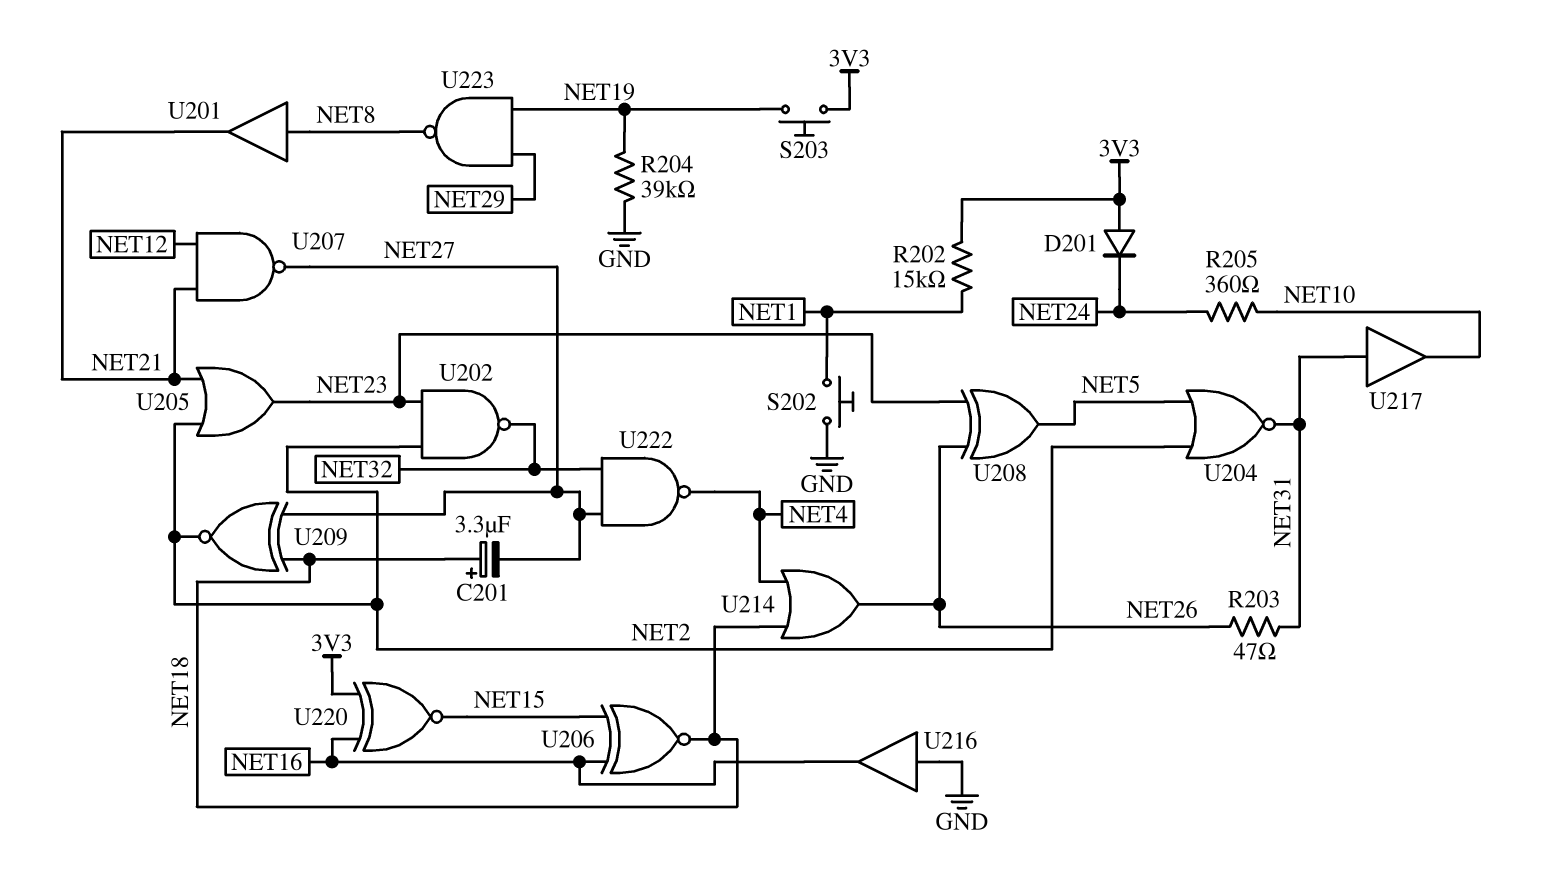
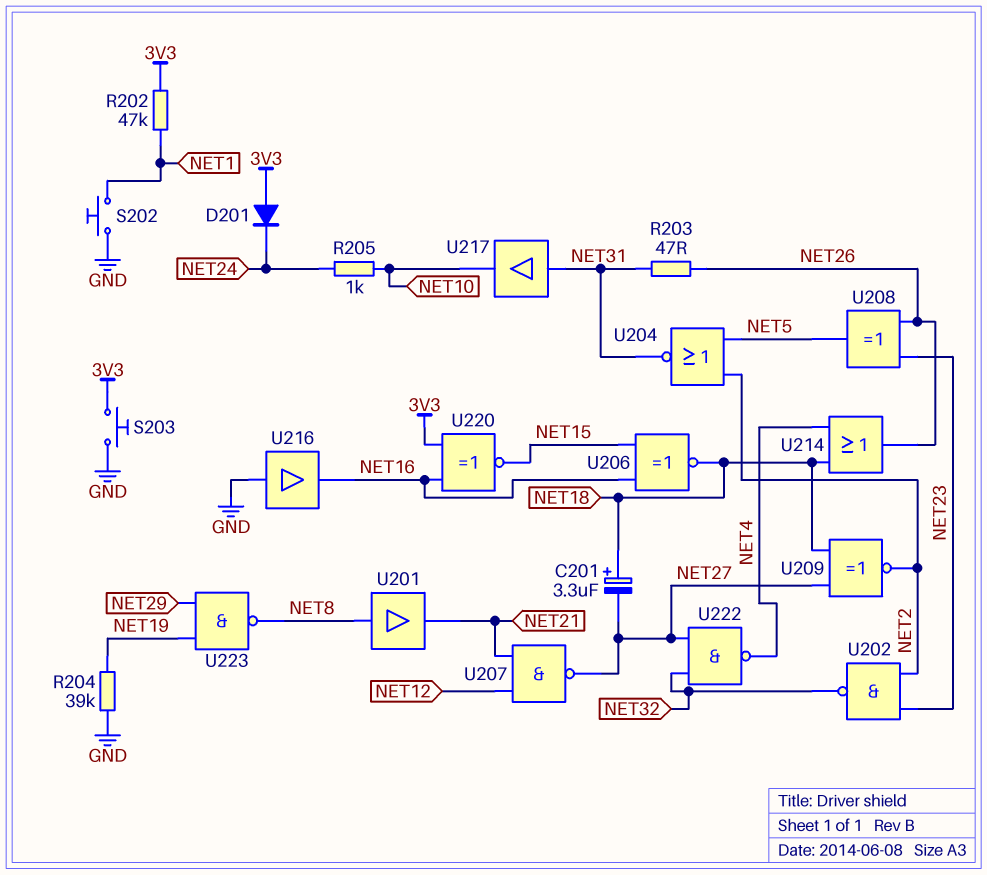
R202: 15k (3V3, NET1) -> 47k (3V3, NET1)
R205: 360 (NET10, NET24) -> 1k (NET10, NET24)
S203: button (3V3, NET19) -> button (3V3, GND)
U205: OR (in NET2, in NET21, out NET23) -> none

